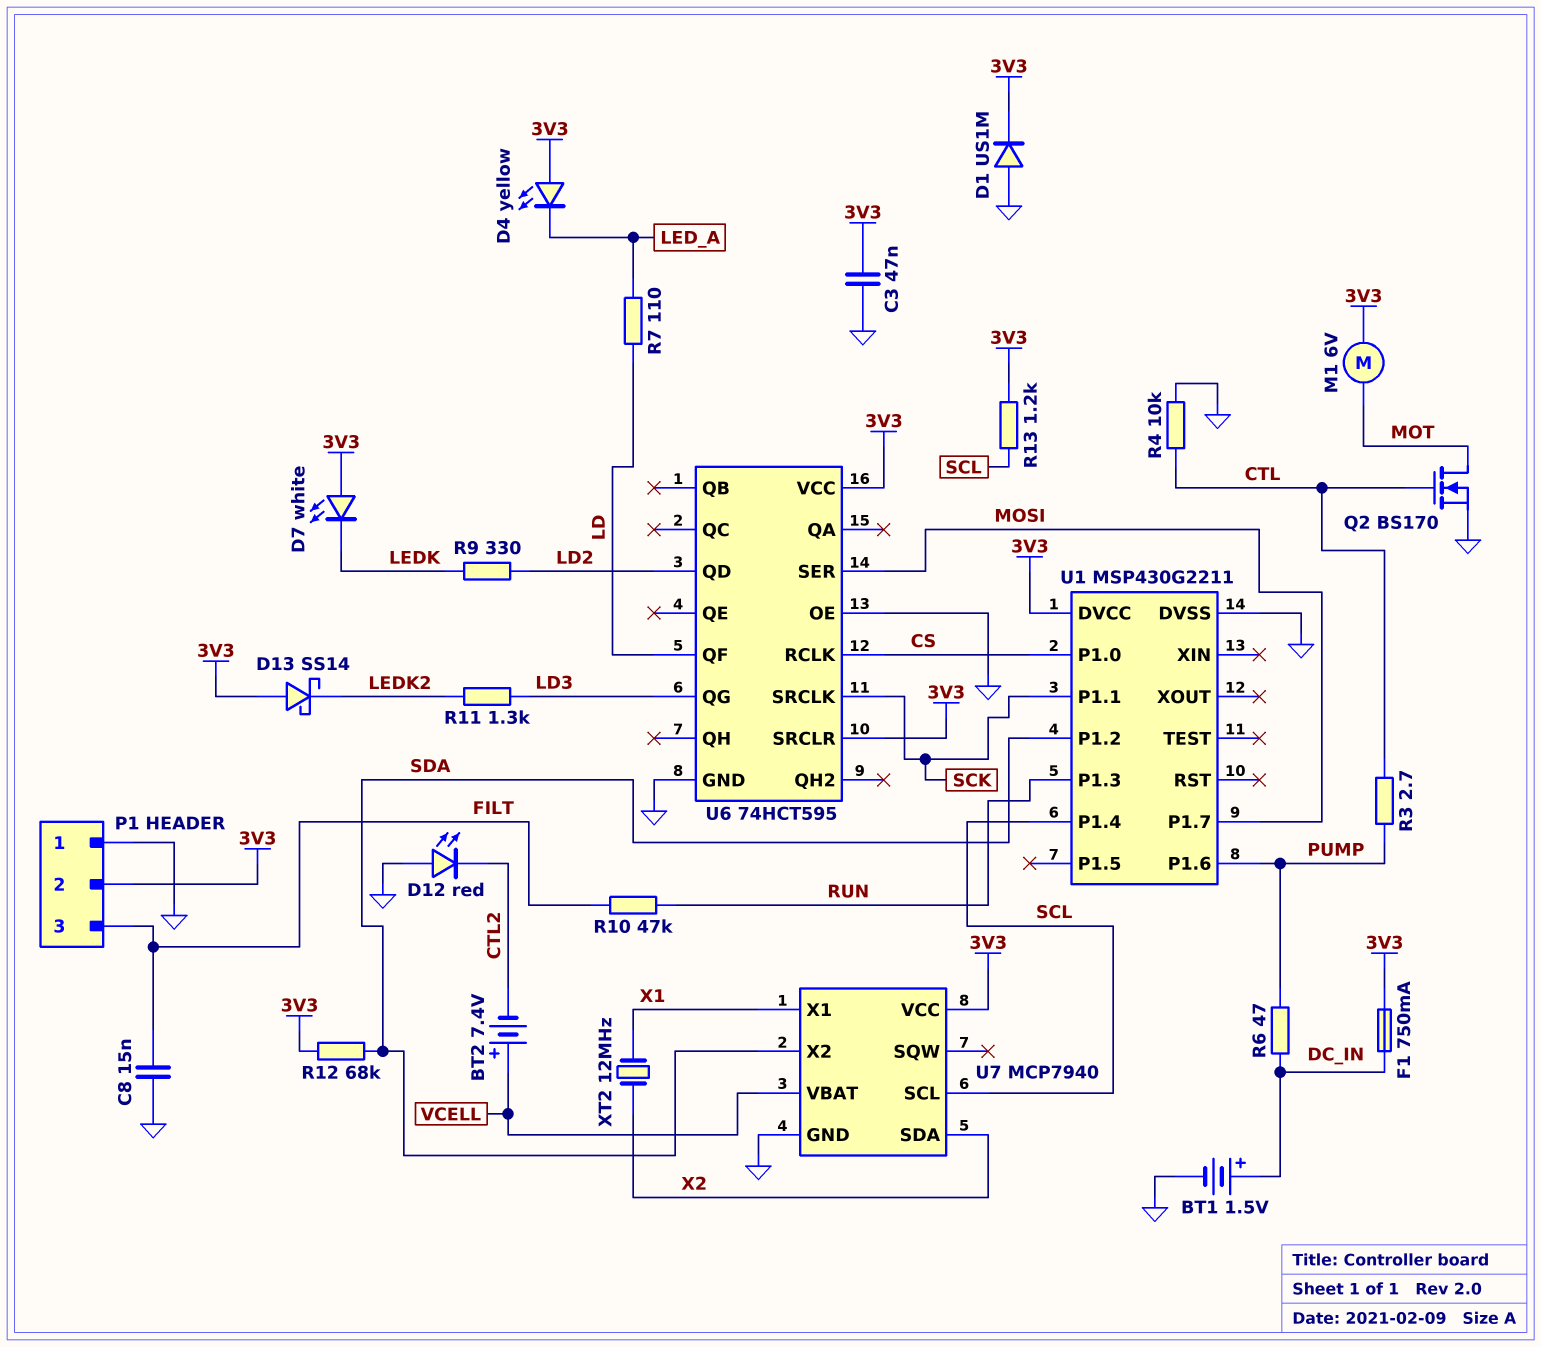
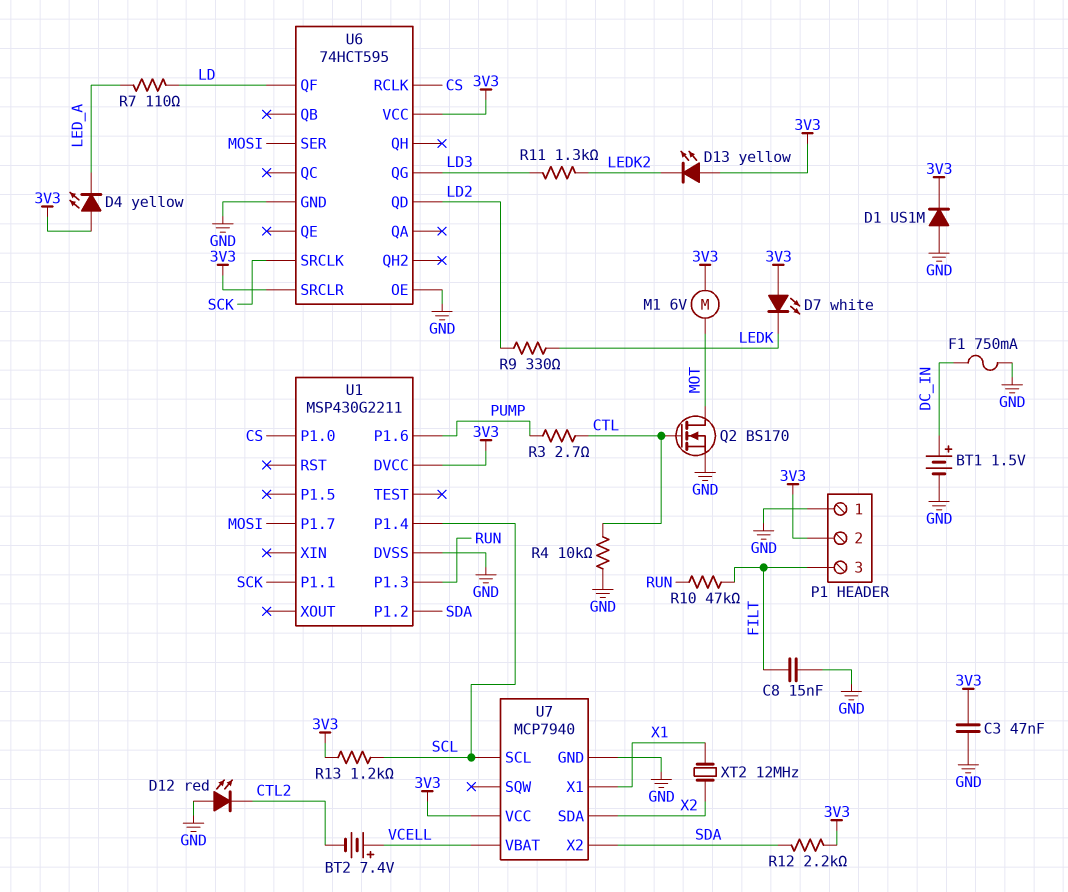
D13: schottky SS14 (A 3V3, K LEDK2) -> LED yellow (A 3V3, K LEDK2)
F1: 750mA (3V3, DC_IN) -> 750mA (DC_IN, GND)
R6: 47 (DC_IN, PUMP) -> none
R12: 68k (3V3, SDA) -> 2.2k (3V3, SDA)

